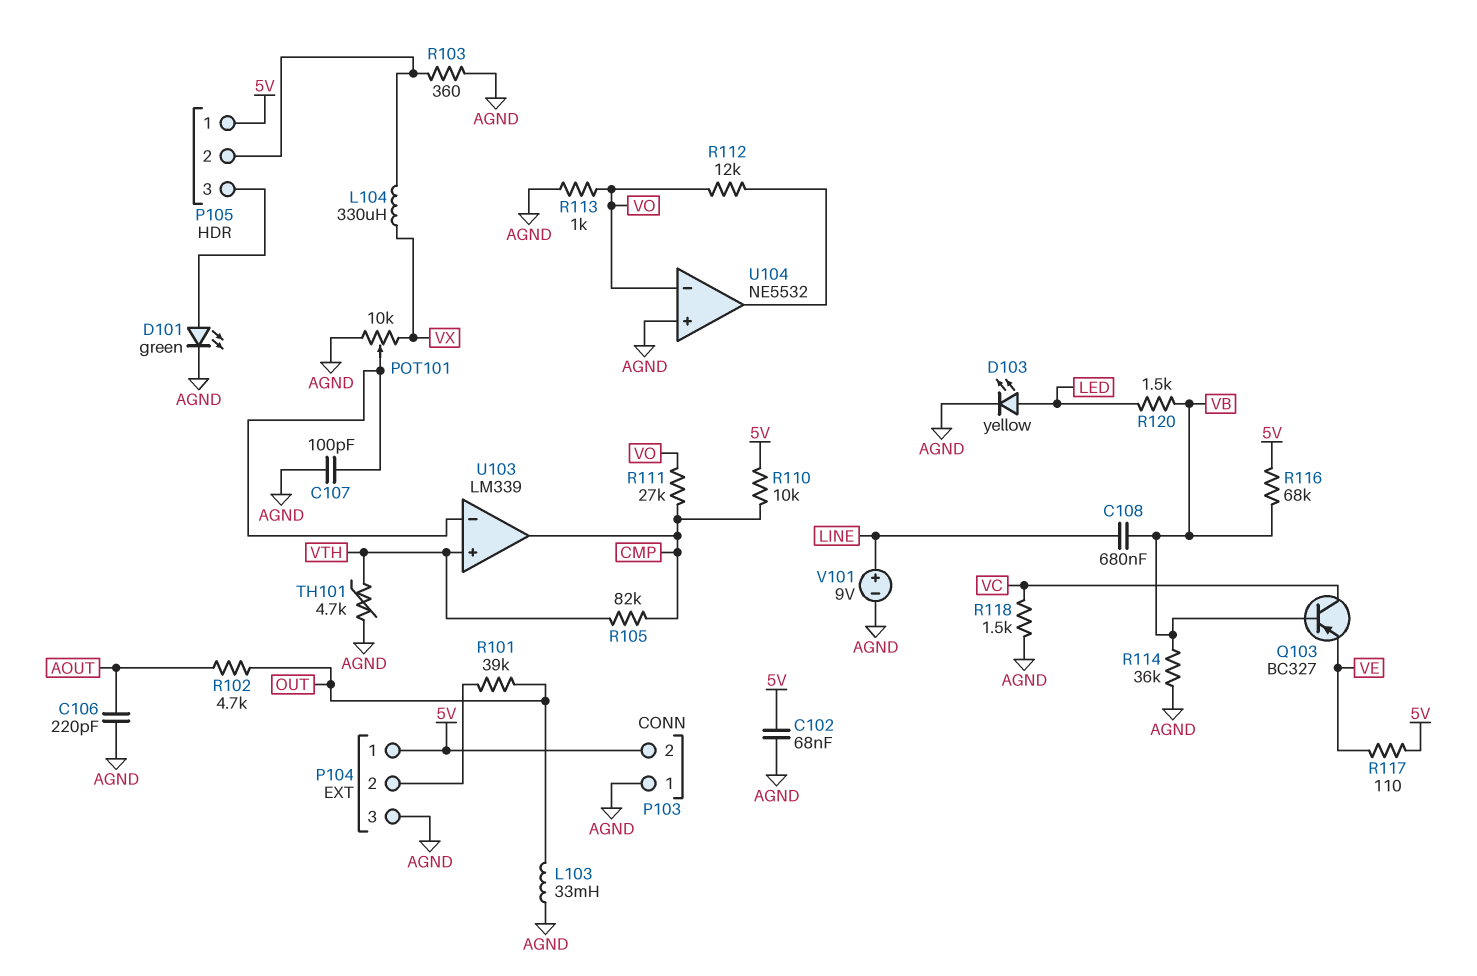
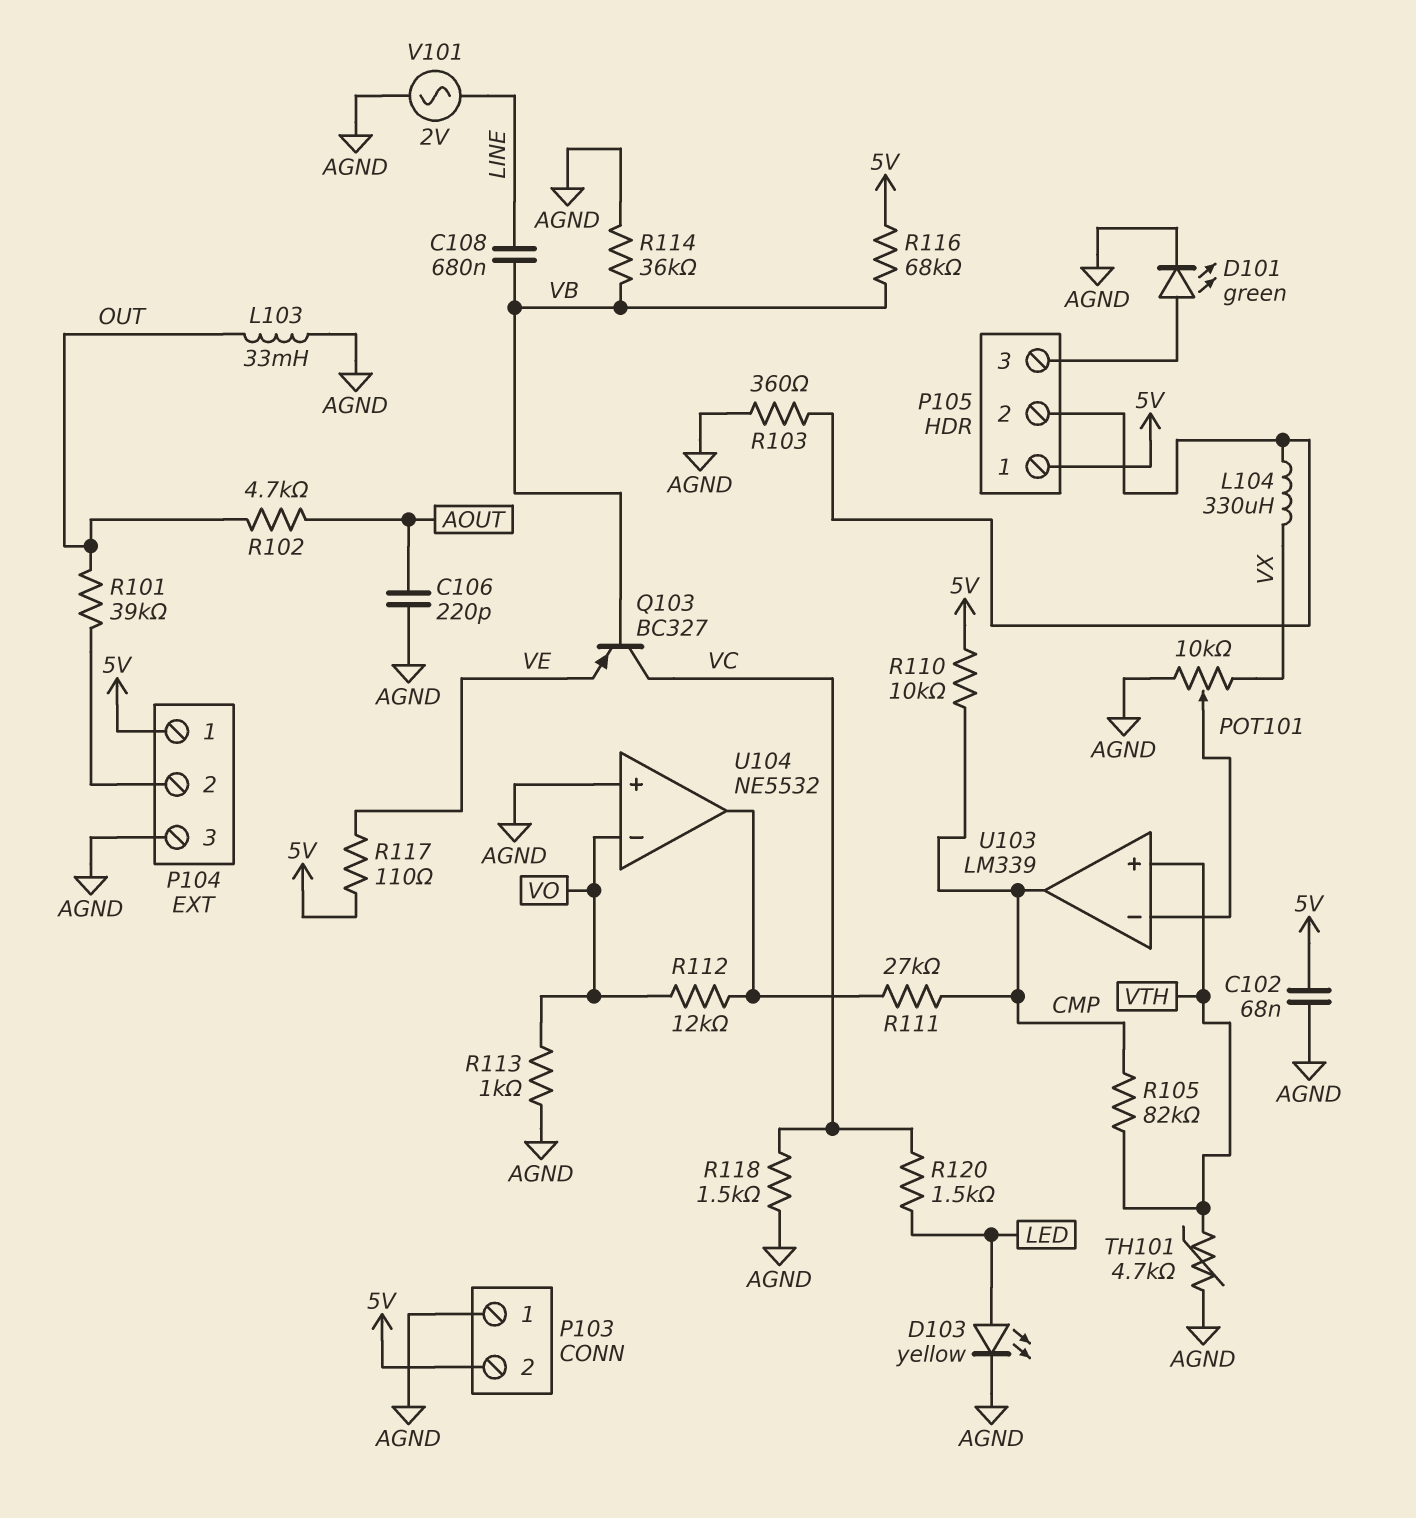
C107: 100pF (AGND, U103/in-) -> none
R111: 27k (CMP, VO) -> 27k (CMP, U104/out)
R120: 1.5k (LED, VB) -> 1.5k (LED, VC)
V101: 9V (plus LINE, minus AGND) -> AC 2V (AGND, LINE)

